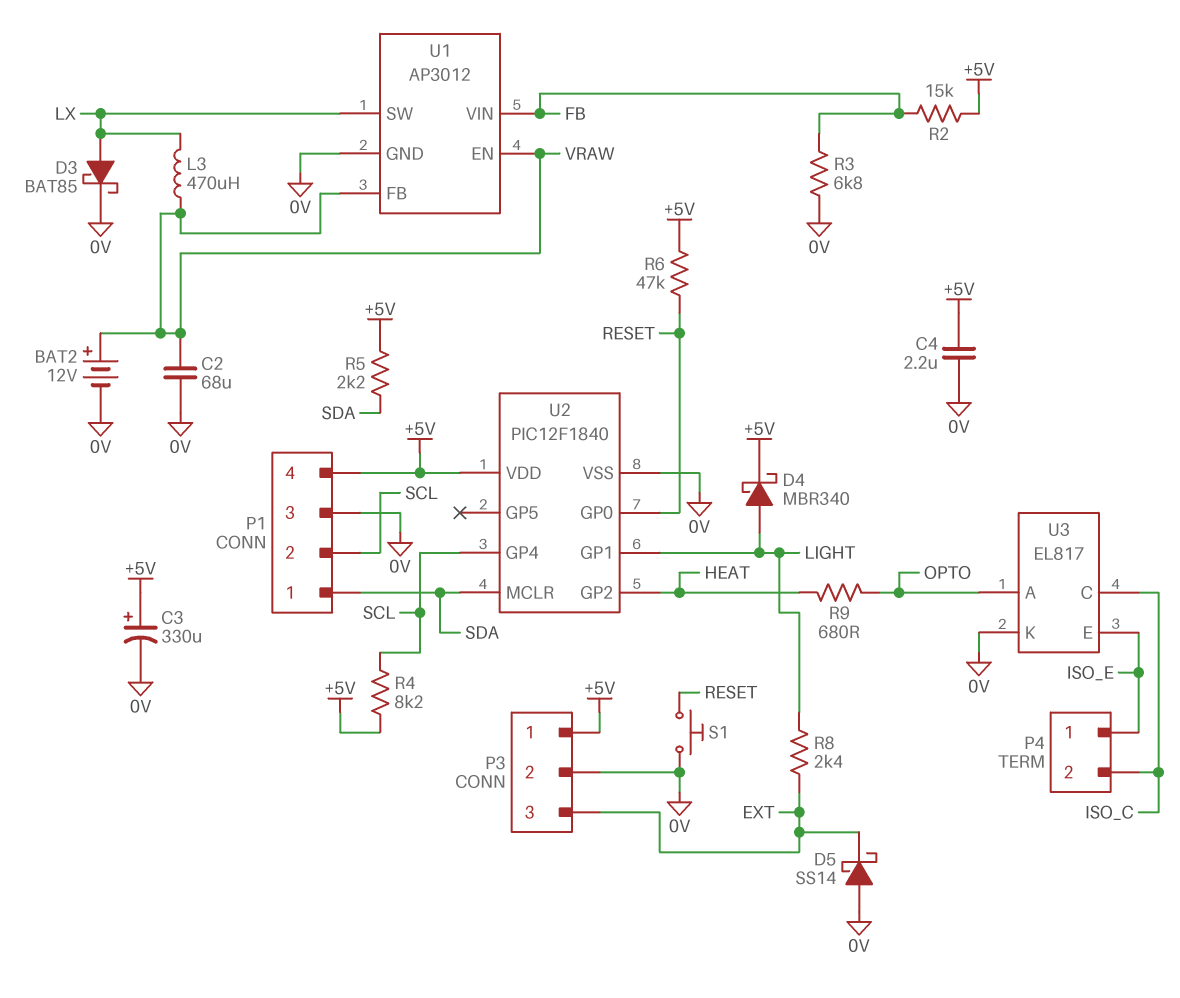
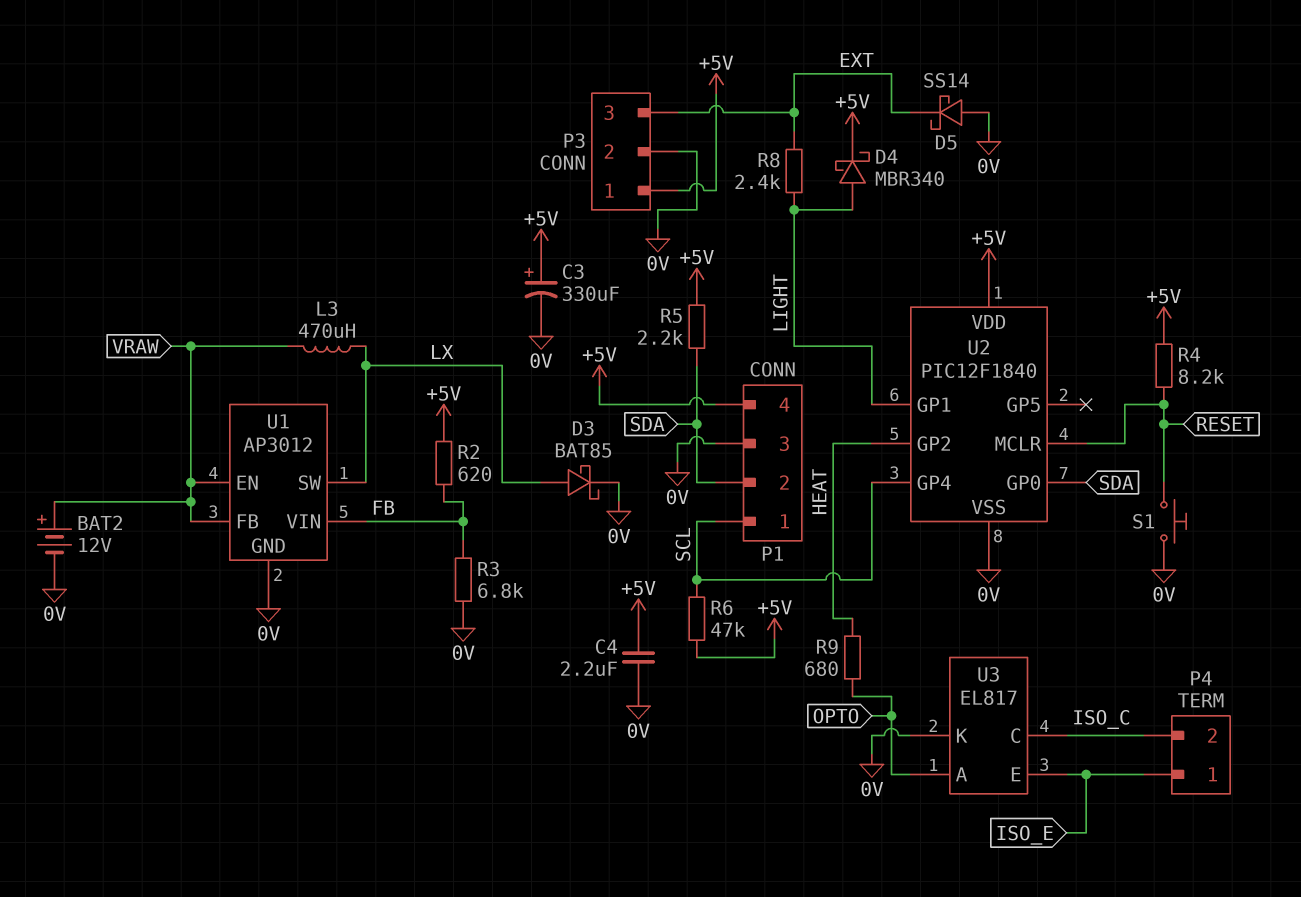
C2: 68uF (0V, VRAW) -> none
P1 pin 1: SDA -> SCL
P1 pin 2: SCL -> SDA
R2: 15k (+5V, FB) -> 620 (+5V, FB)
R4: 8.2k (+5V, SCL) -> 8.2k (+5V, RESET)
R6: 47k (+5V, RESET) -> 47k (+5V, SCL)
U2 pin GP0: RESET -> SDA
U2 pin MCLR: SDA -> RESET

